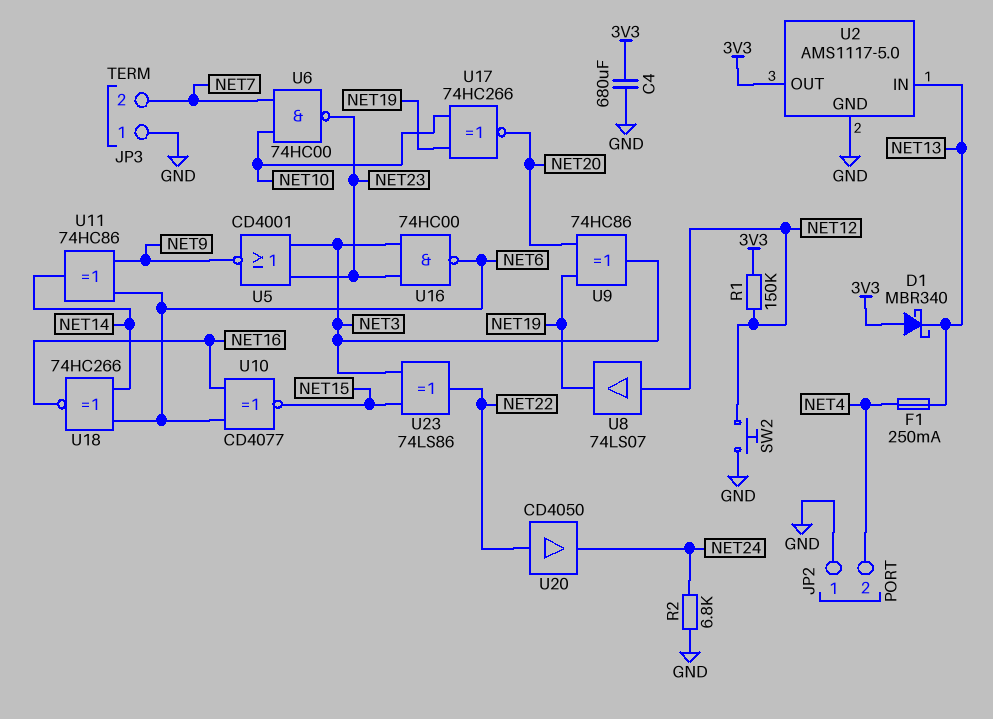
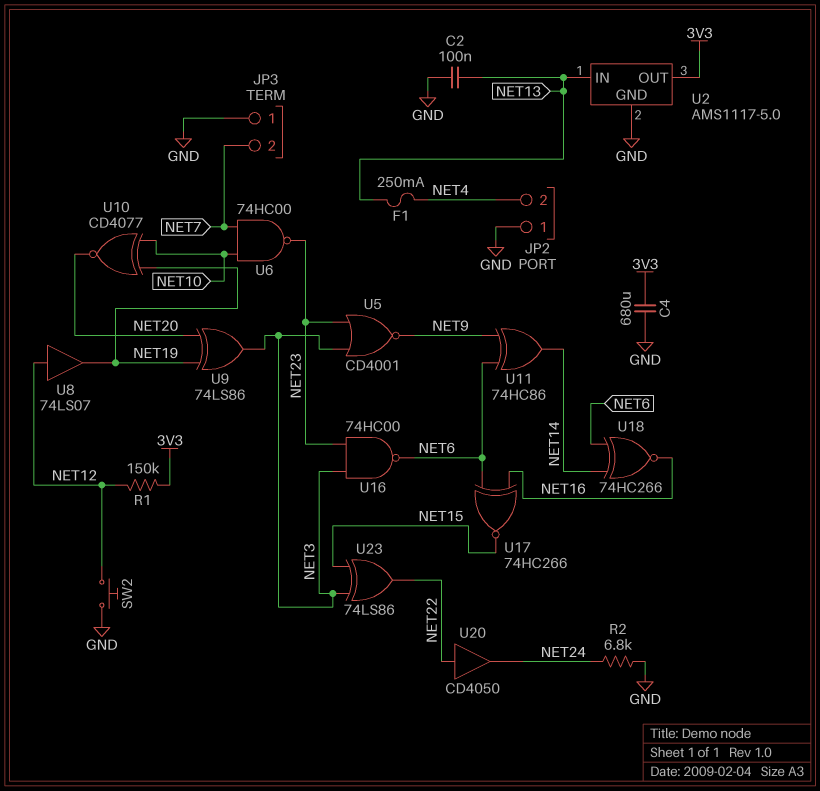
C2: none -> 100nF (GND, NET13)
D1: schottky MBR340 (A 3V3, K NET13) -> none
U9: XOR 74HC86 (in NET19, in NET20, out NET3) -> XOR 74LS86 (in NET19, in NET20, out NET3)
U10: XNOR CD4077 (in NET6, in NET16, out NET15) -> XNOR CD4077 (in NET10, in NET19, out NET20)
U17: XNOR 74HC266 (in NET10, in NET19, out NET20) -> XNOR 74HC266 (in NET6, in NET16, out NET15)

